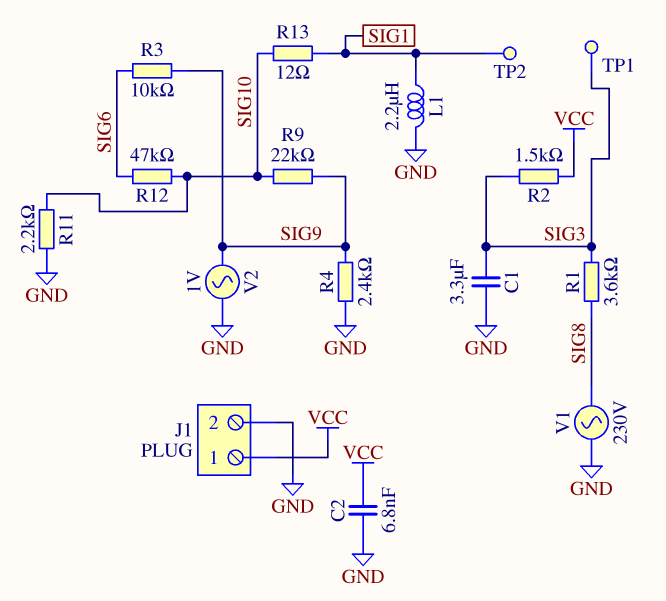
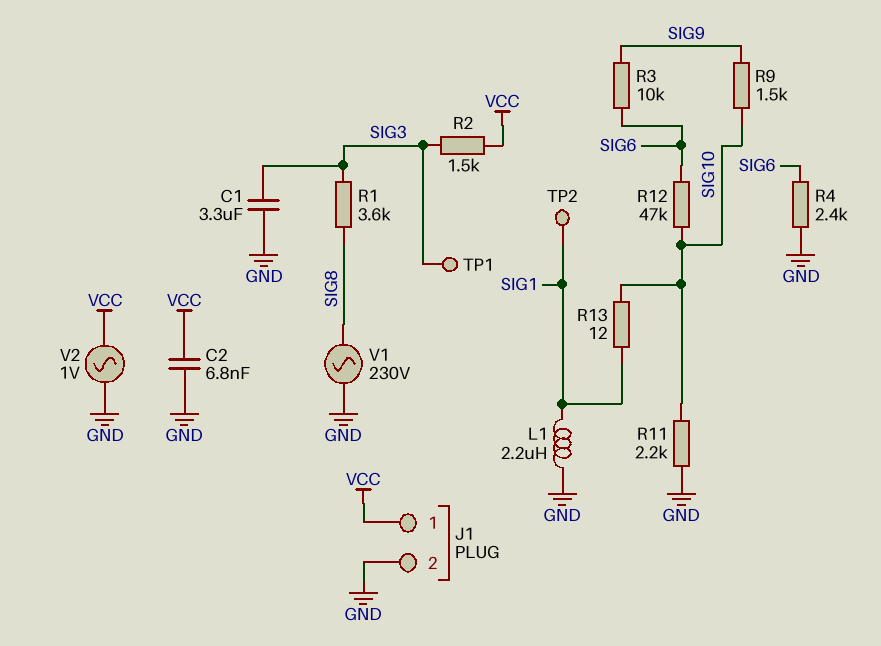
R4: 2.4k (GND, SIG9) -> 2.4k (GND, SIG6)
R9: 22k (SIG9, SIG10) -> 1.5k (SIG9, SIG10)
V2: AC 1V (GND, SIG9) -> AC 1V (GND, VCC)

